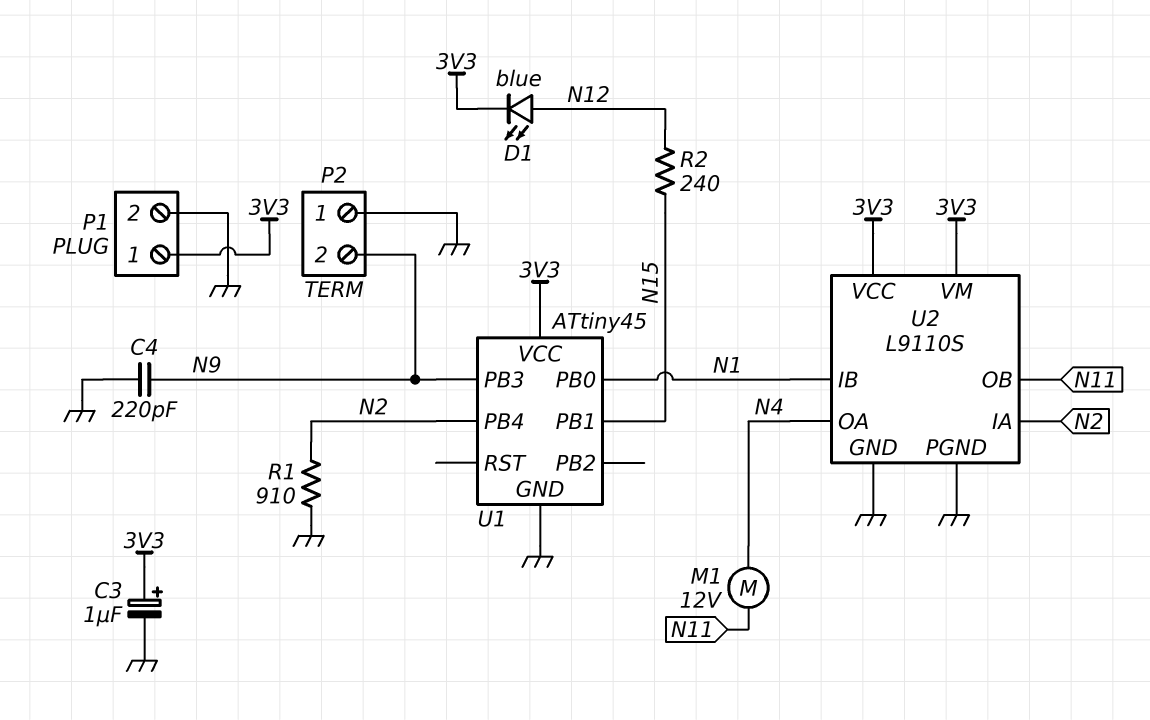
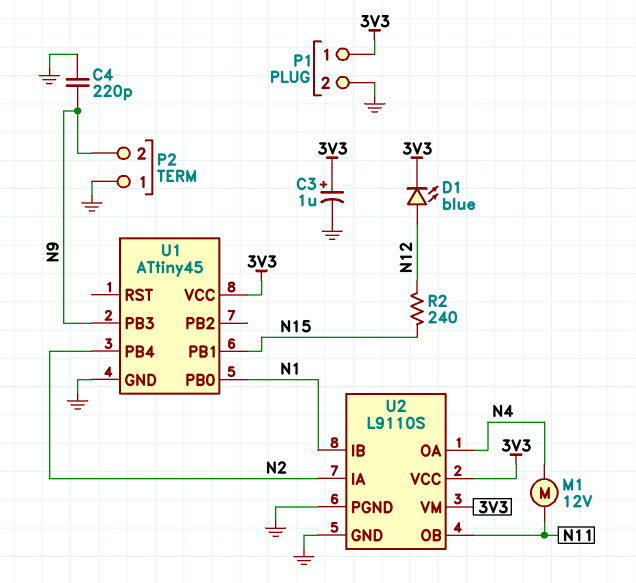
R1: 910 (GND, N2) -> none

